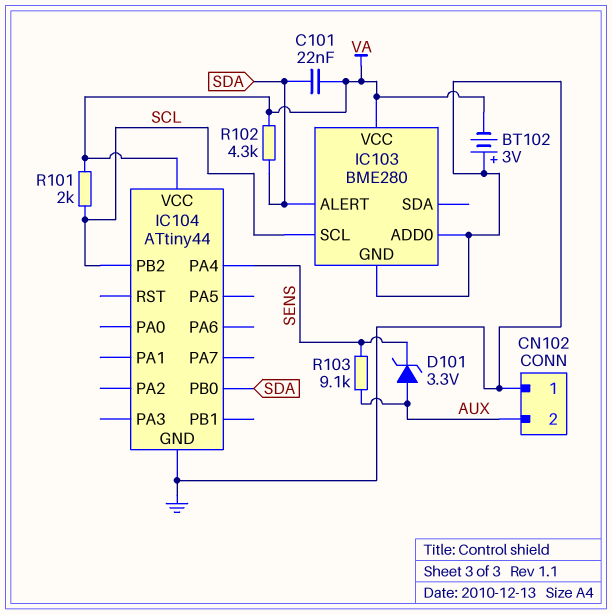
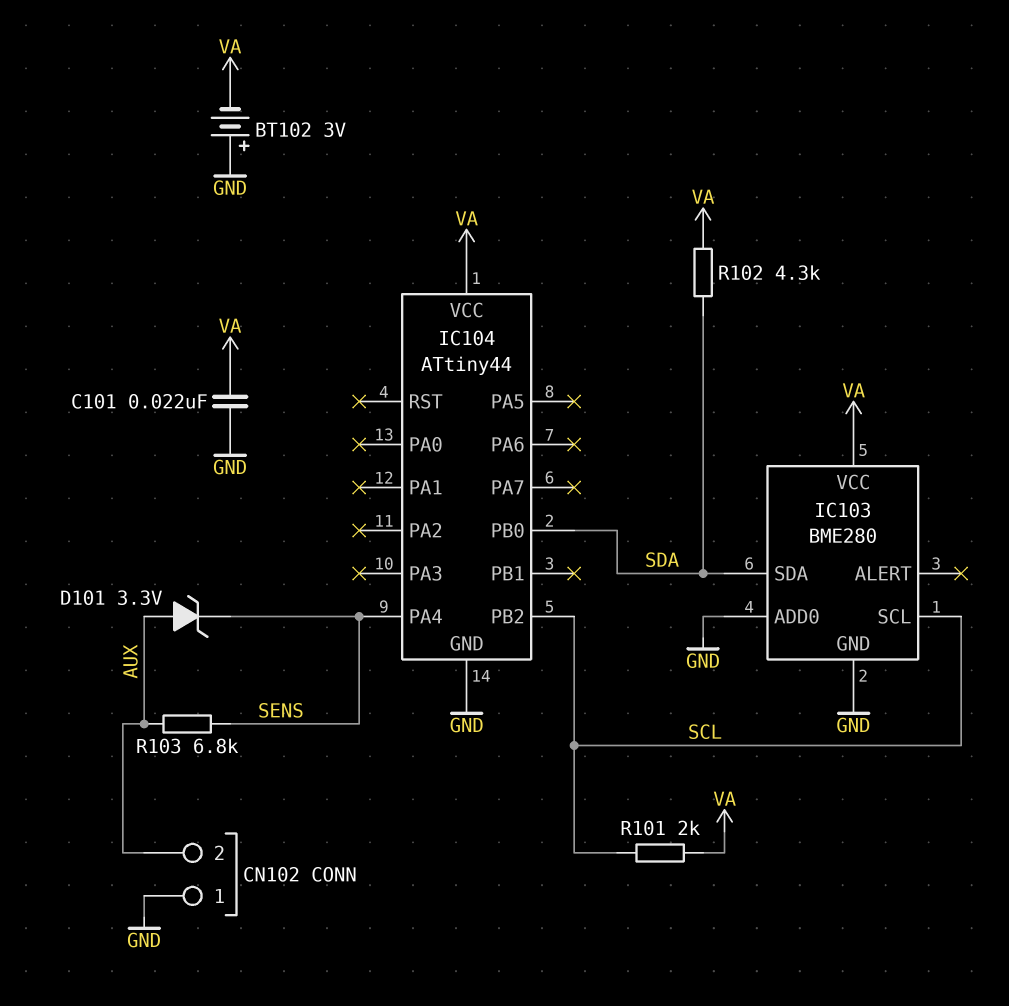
C101: 22nF (SDA, VA) -> 22nF (GND, VA)
IC103 pin ALERT: SDA -> none
IC103 pin SDA: none -> SDA
R103: 9.1k (AUX, SENS) -> 6.8k (AUX, SENS)

